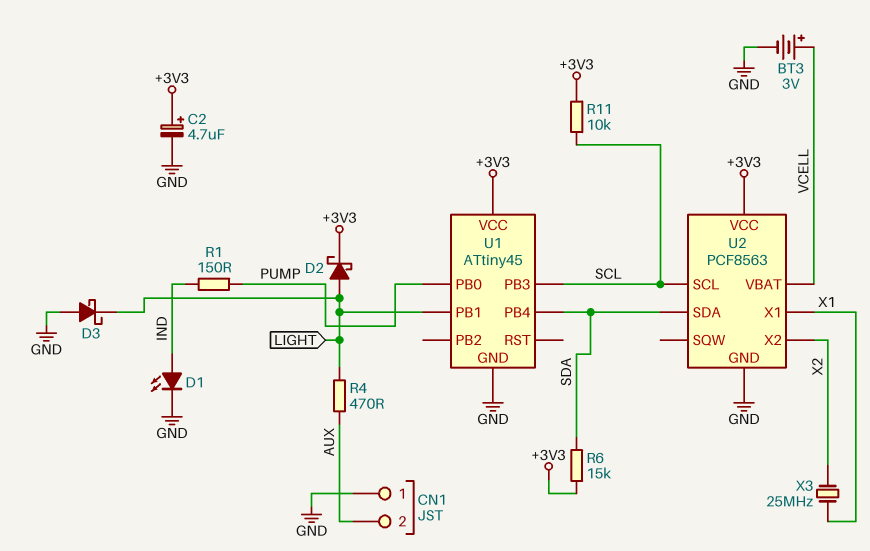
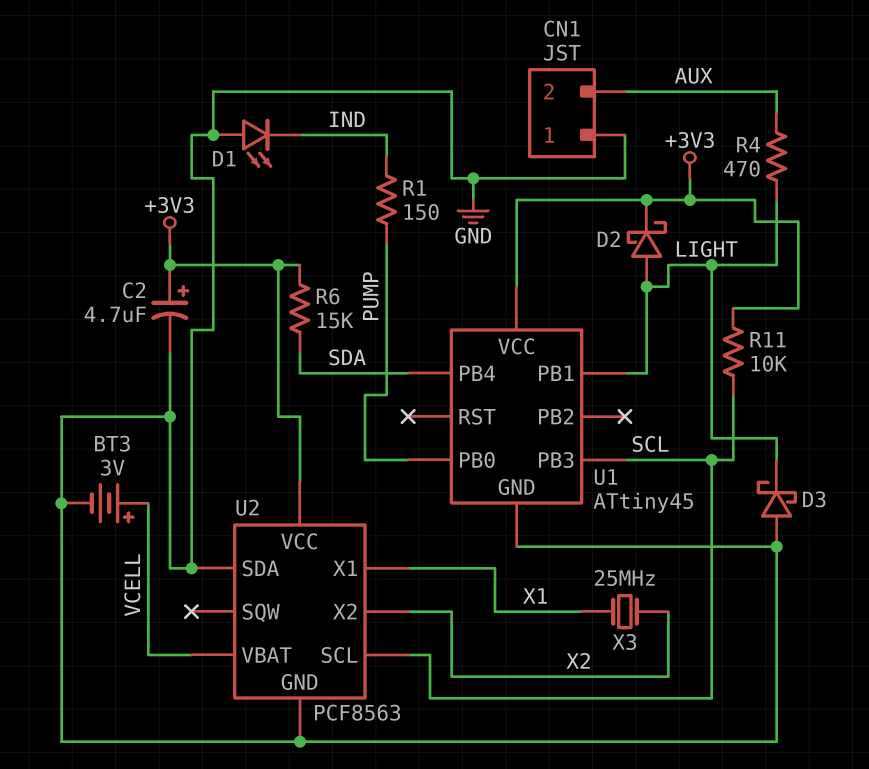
D1: LED (A IND, K GND) -> LED (A GND, K IND)
U2 pin SDA: SDA -> GND

